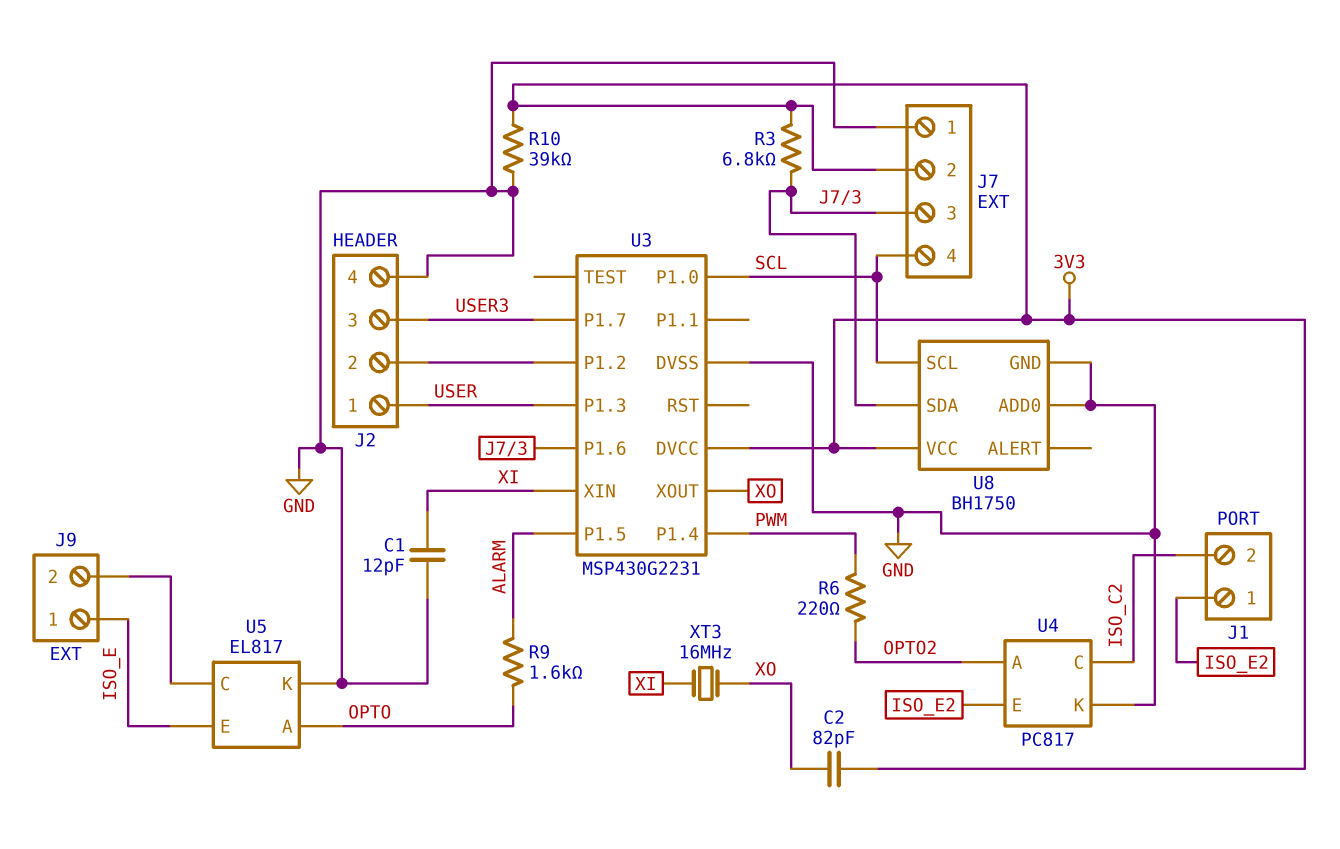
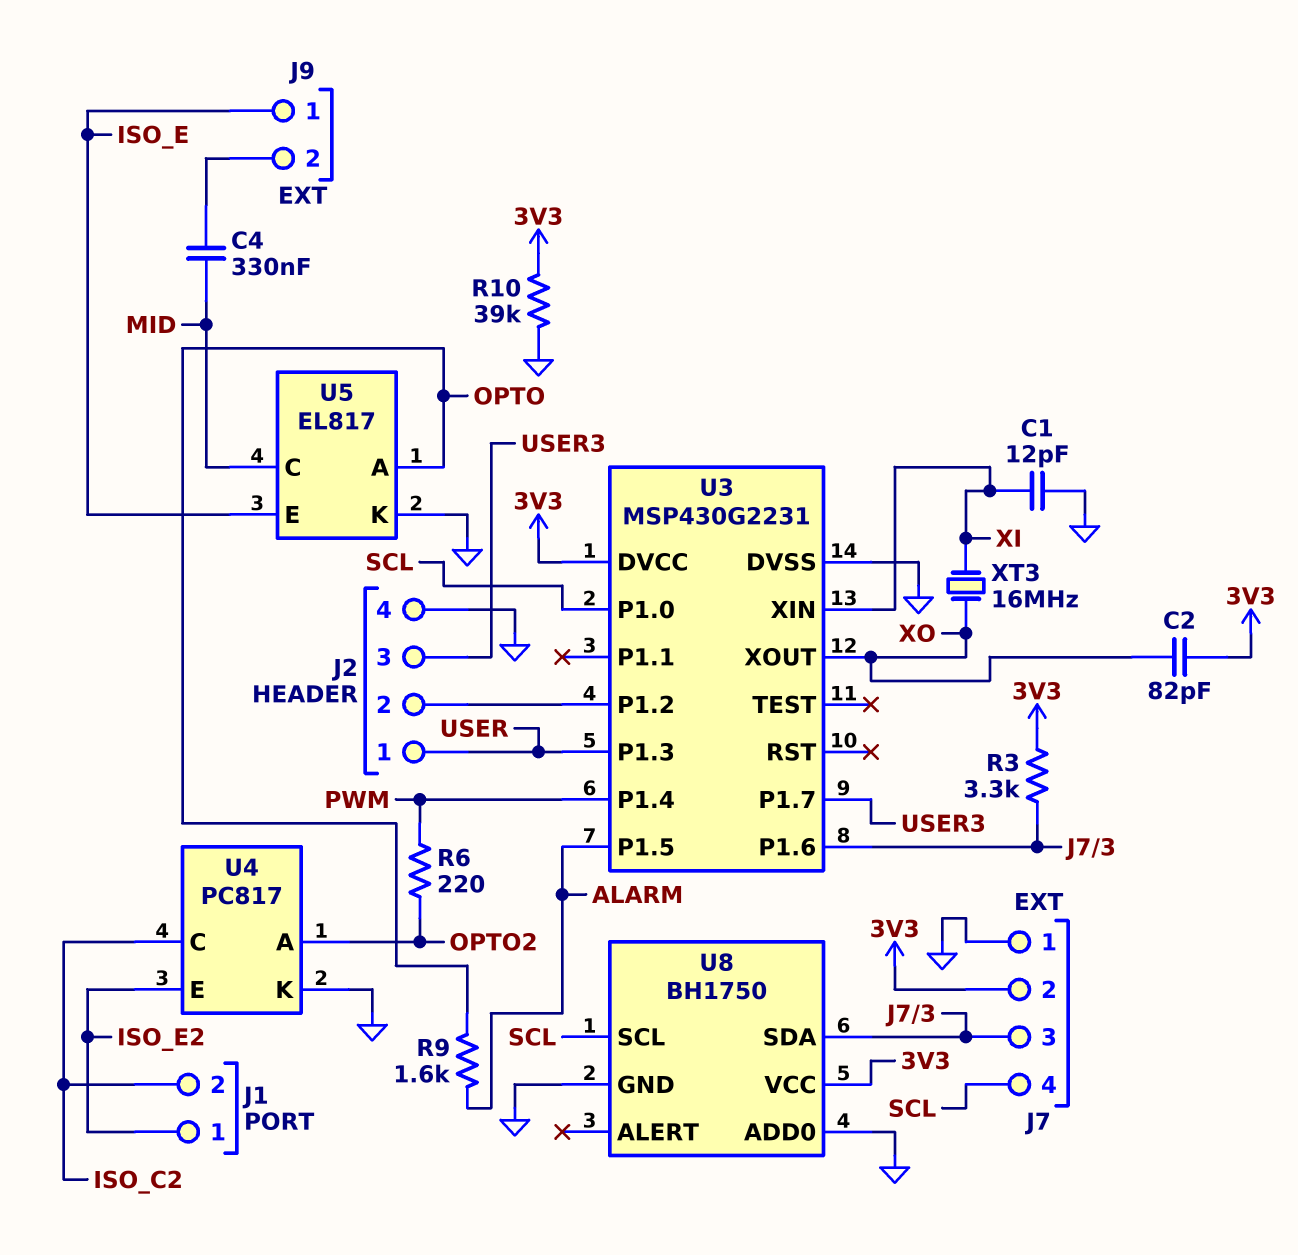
C4: none -> 330nF (J9/2, MID)
R3: 6.8k (3V3, J7/3) -> 3.3k (3V3, J7/3)
U5 pin C: J9/2 -> MID

